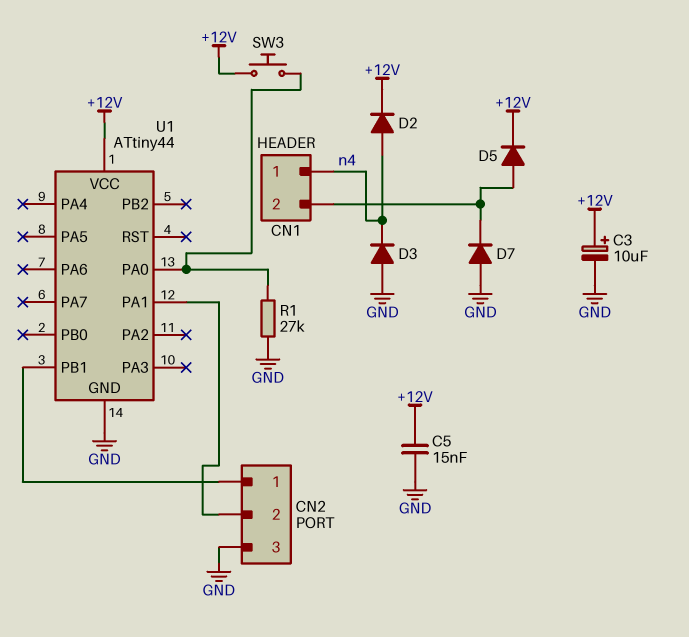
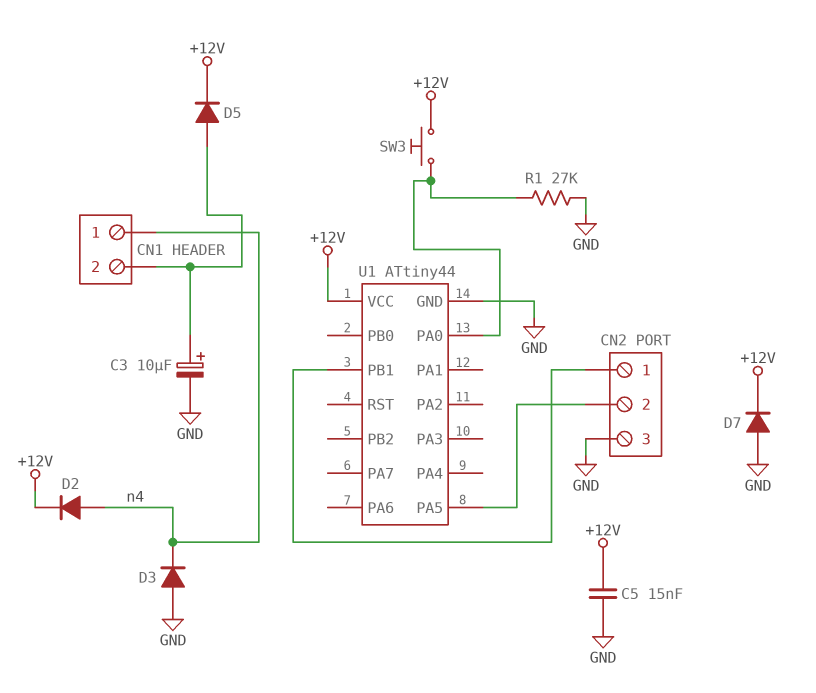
C3: 10uF (plus +12V, minus GND) -> 10uF (plus CN1/2, minus GND)
D7: diode (A GND, K CN1/2) -> diode (A GND, K +12V)
U1 pin PA1: CN2/2 -> none
U1 pin PA5: none -> CN2/2

